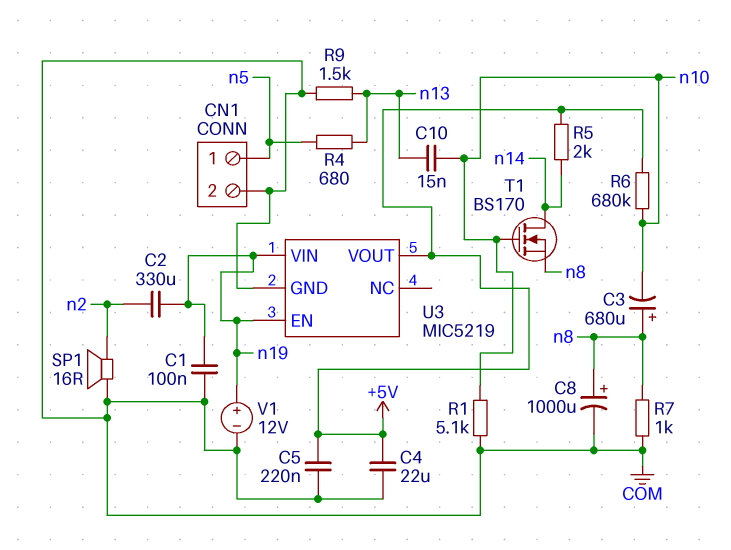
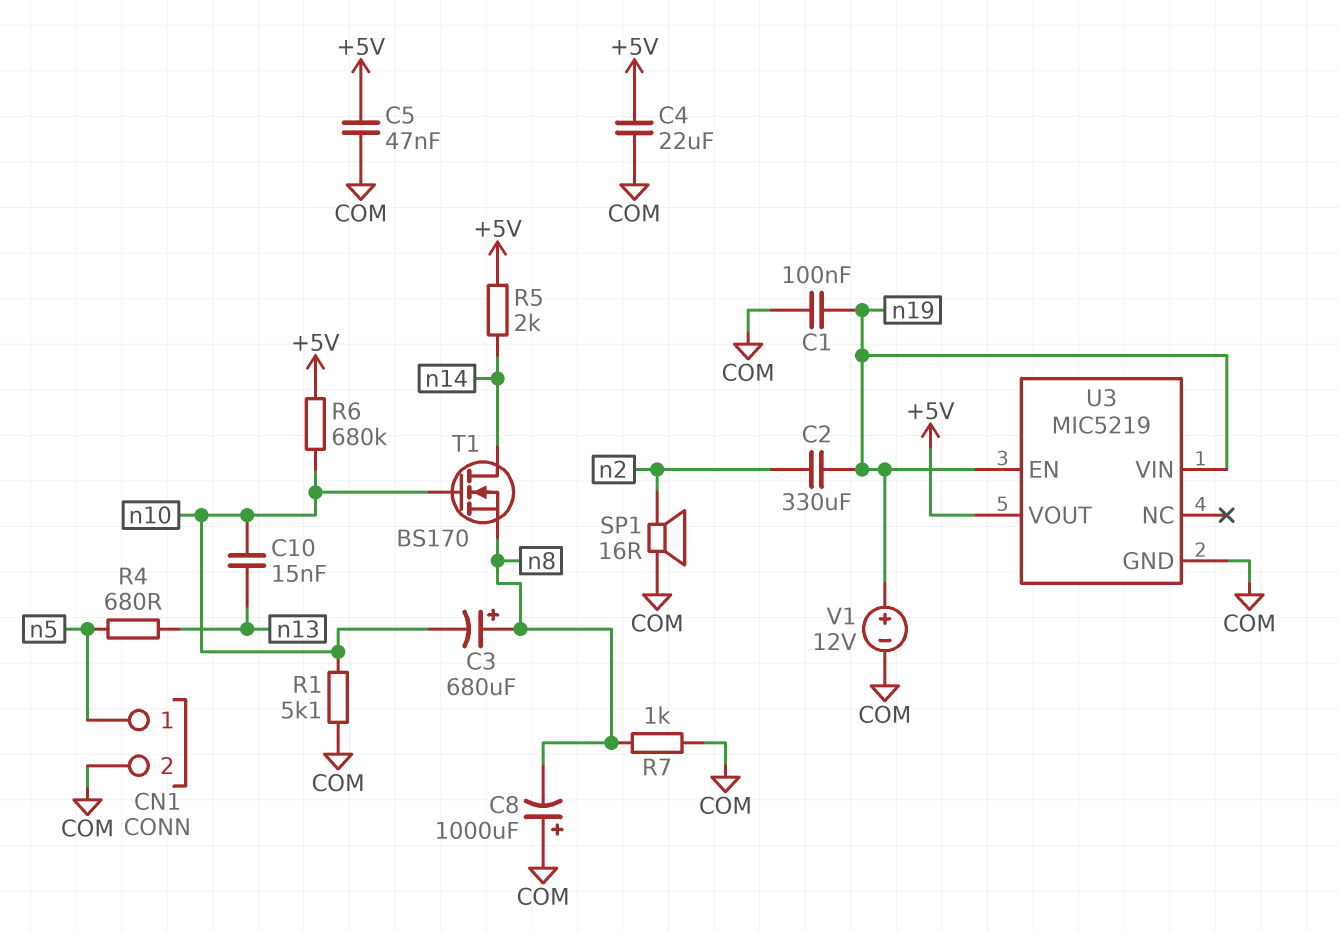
C5: 220nF (+5V, COM) -> 47nF (+5V, COM)
C8: 1000uF (plus n8, minus COM) -> 1000uF (plus COM, minus n8)
R9: 1.5k (COM, n13) -> none

